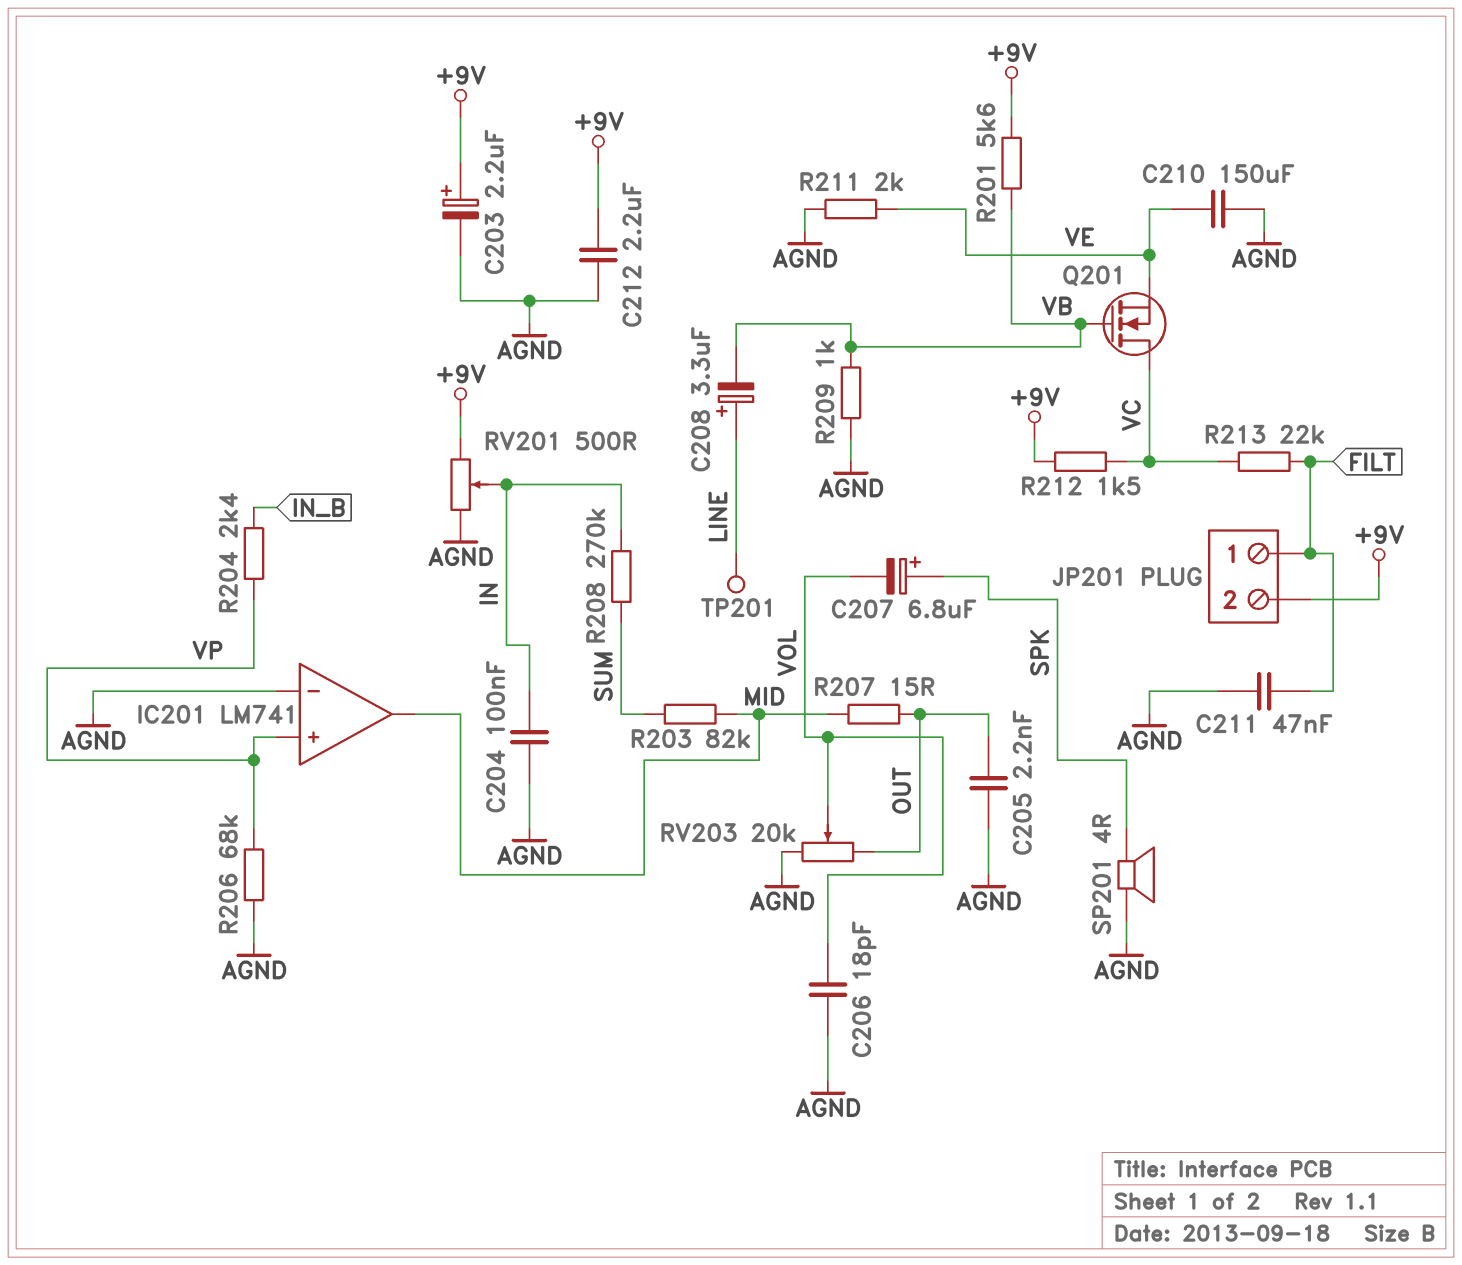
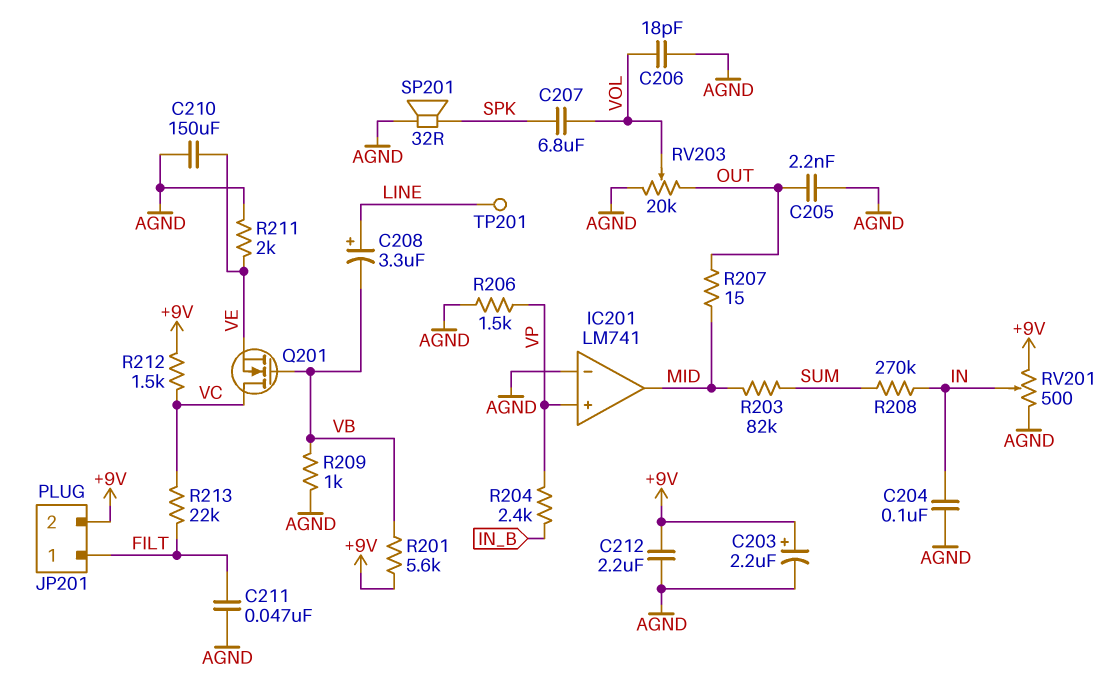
C207: 6.8uF (plus SPK, minus VOL) -> 6.8uF (SPK, VOL)
R206: 68k (AGND, VP) -> 1.5k (AGND, VP)
SP201: speaker 4R (AGND, SPK) -> speaker 32R (AGND, SPK)

